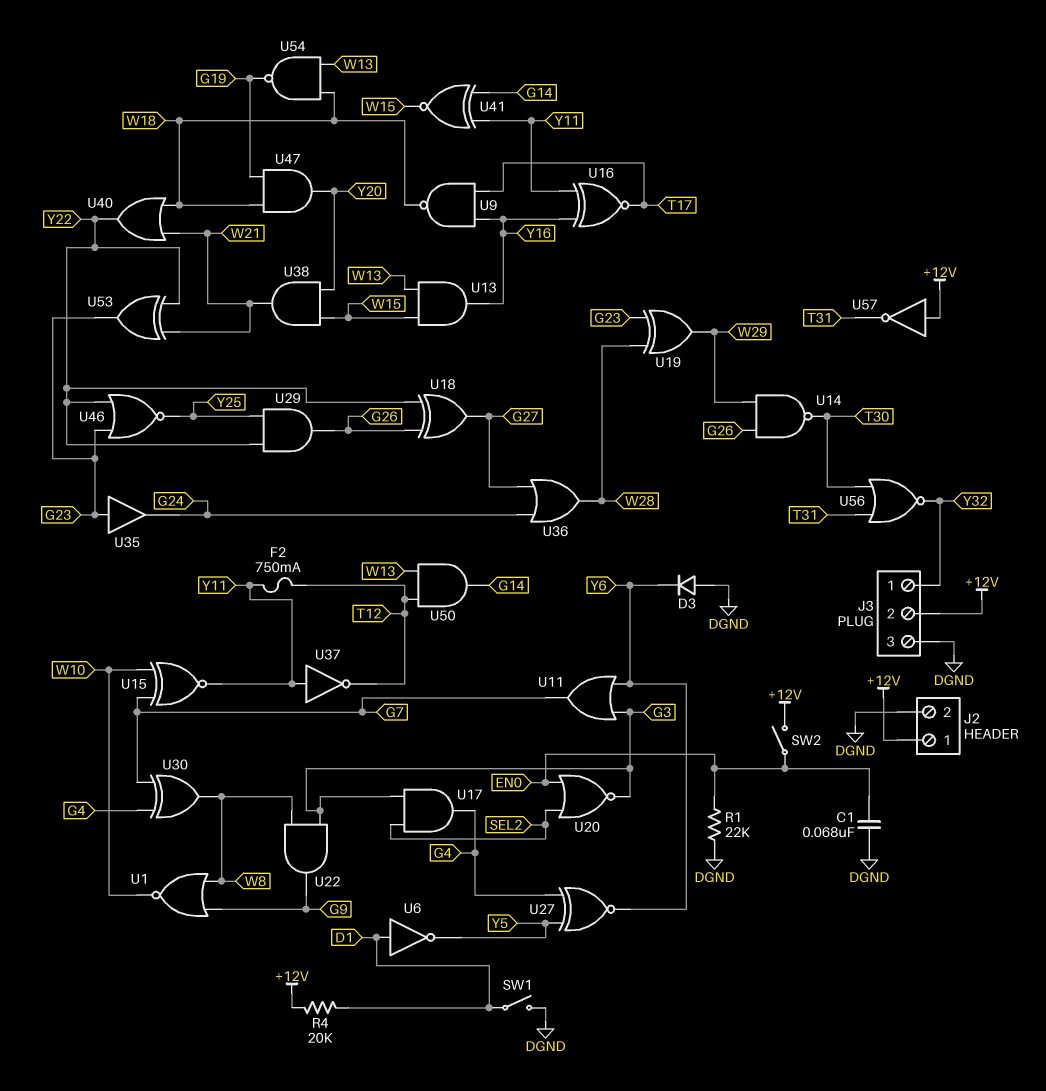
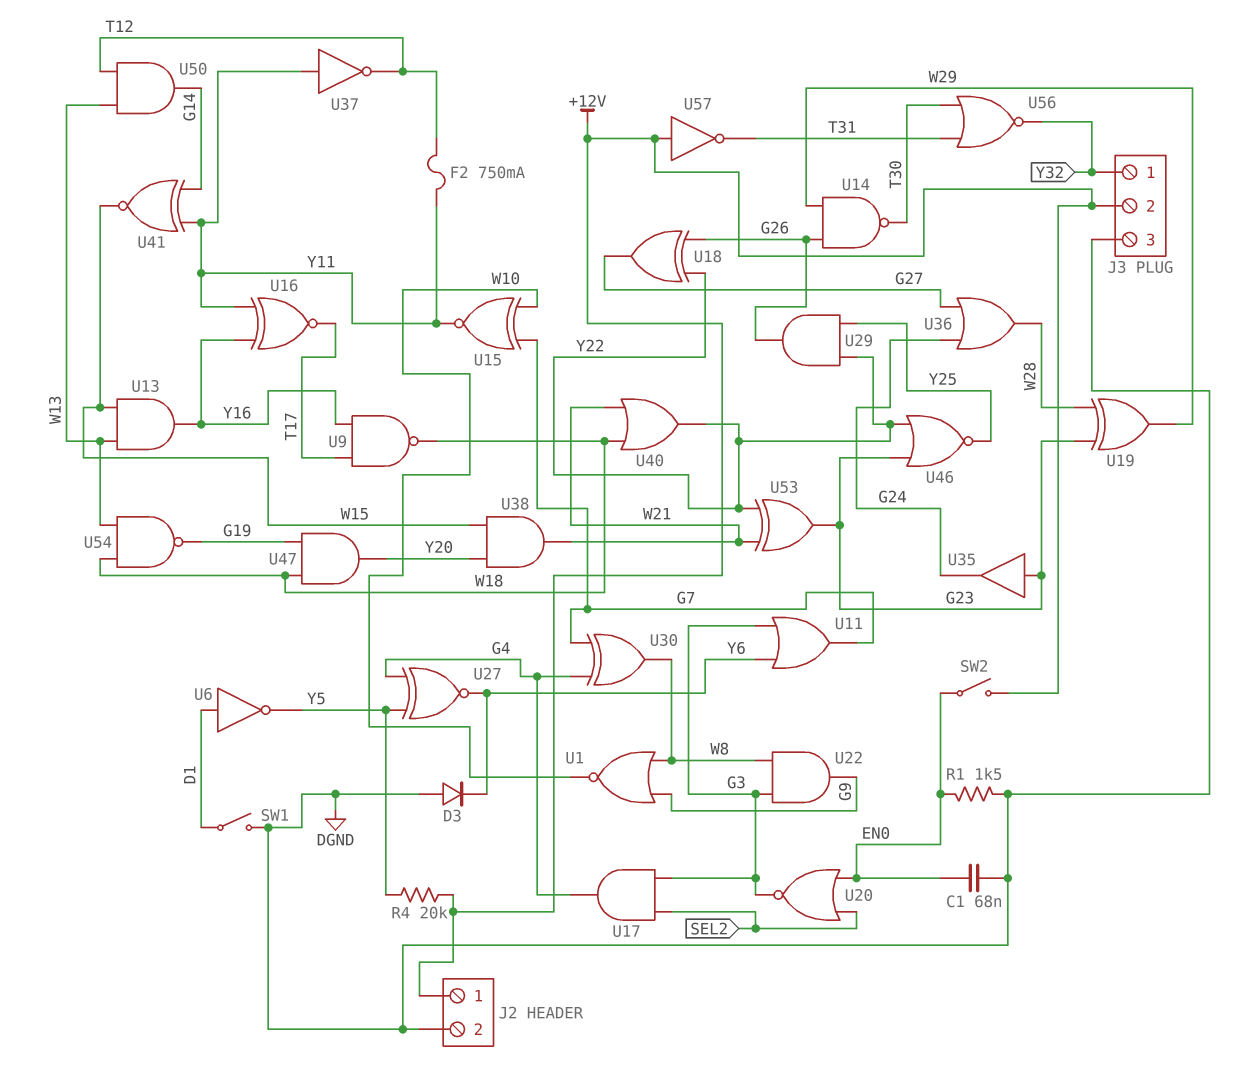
R1: 22k (DGND, EN0) -> 1.5k (DGND, EN0)
R4: 20k (+12V, D1) -> 20k (+12V, Y5)

